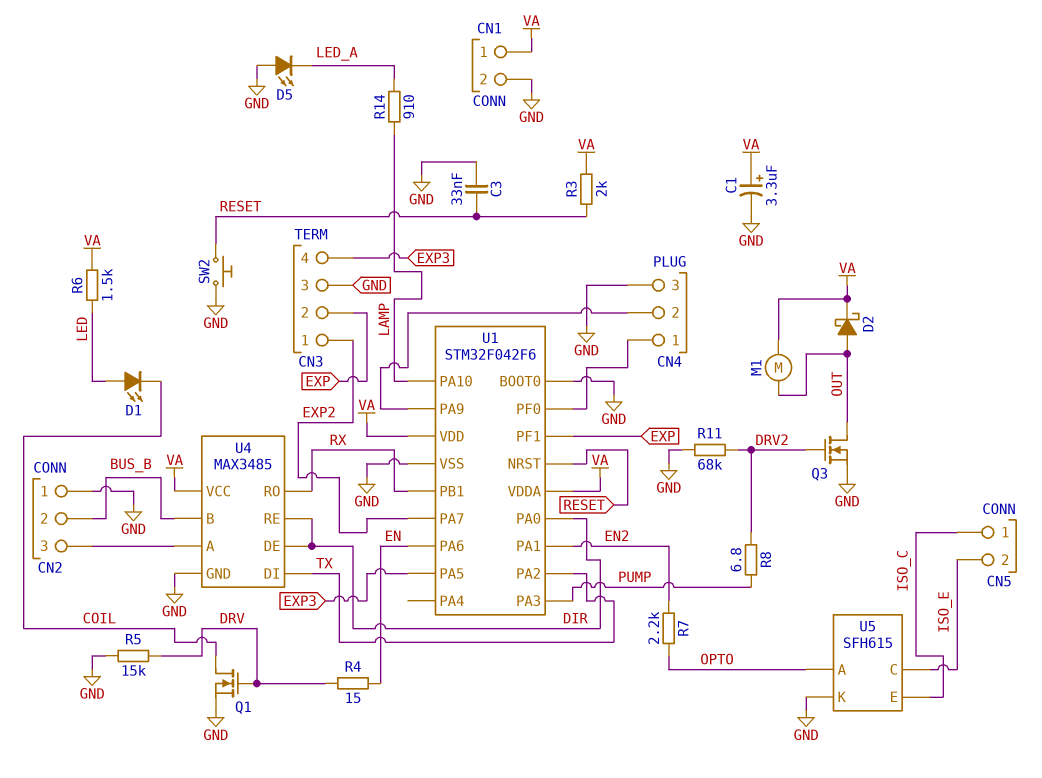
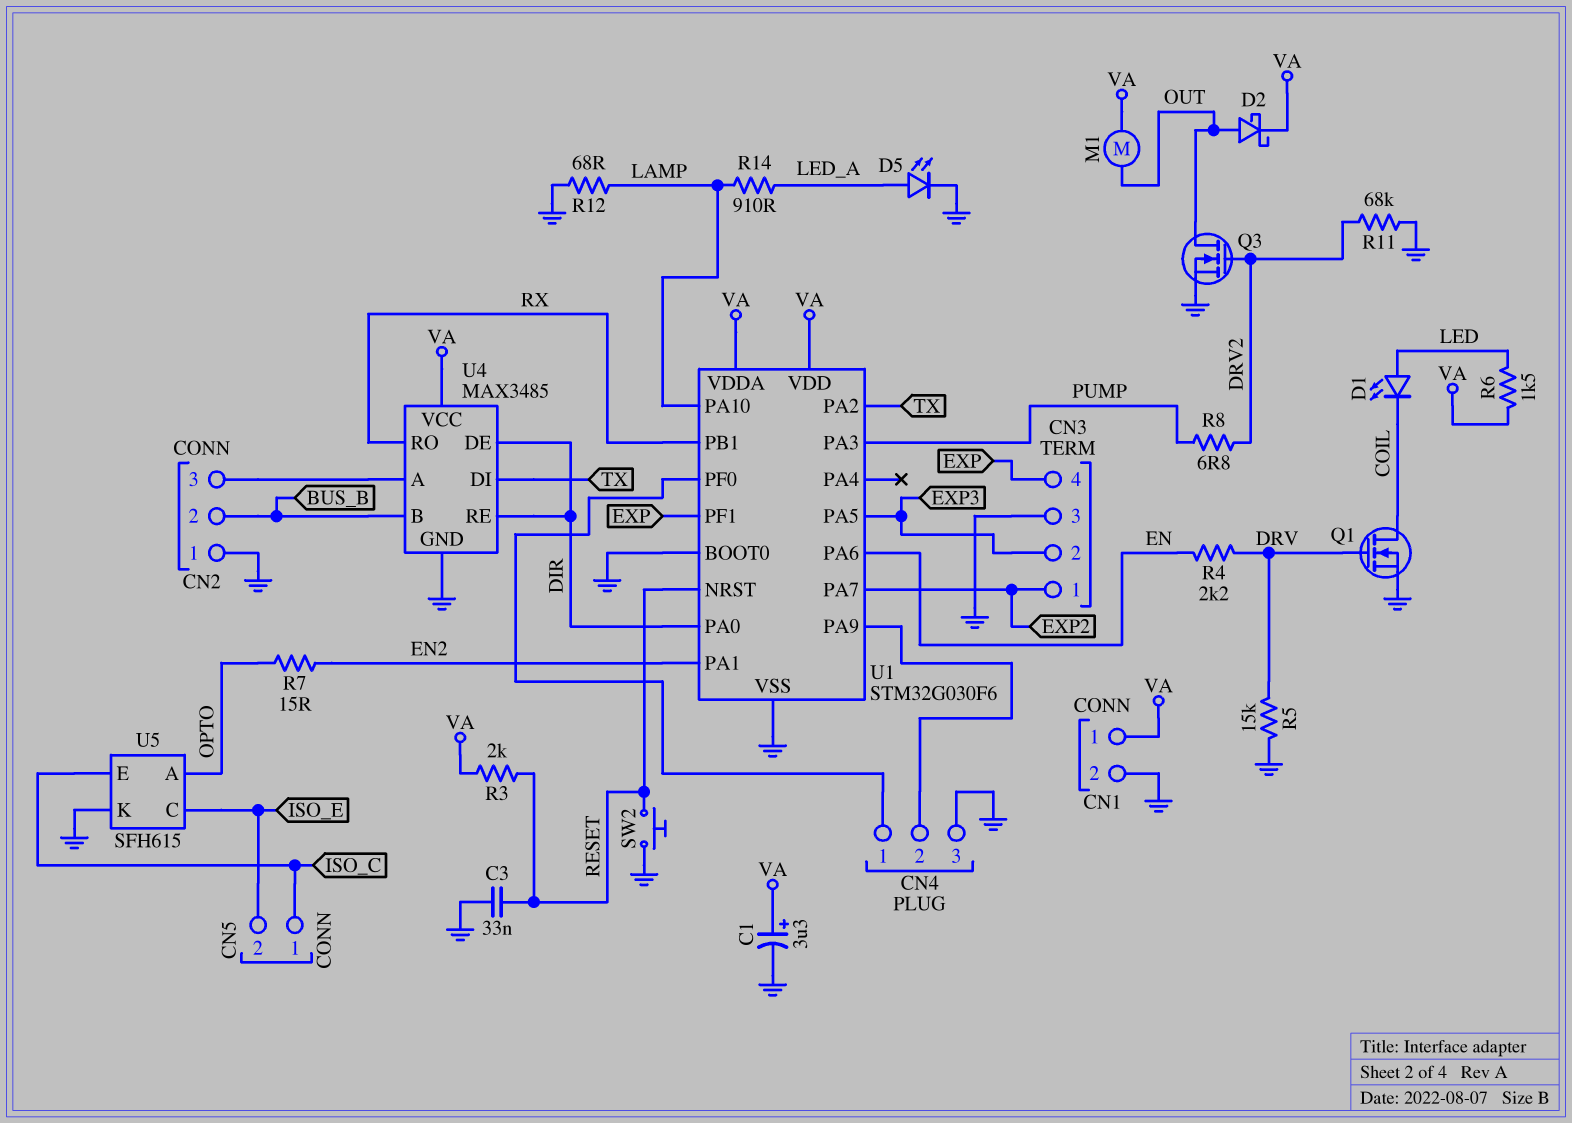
CN3 pin 2: EXP -> EXP3
CN3 pin 4: EXP3 -> EXP
D5: LED (A GND, K LED_A) -> LED (A LED_A, K GND)
R4: 15 (DRV, EN) -> 2.2k (DRV, EN)
R7: 2.2k (EN2, OPTO) -> 15 (EN2, OPTO)
R12: none -> 68 (GND, LAMP)
U1: STM32F042F6 -> STM32G030F6

